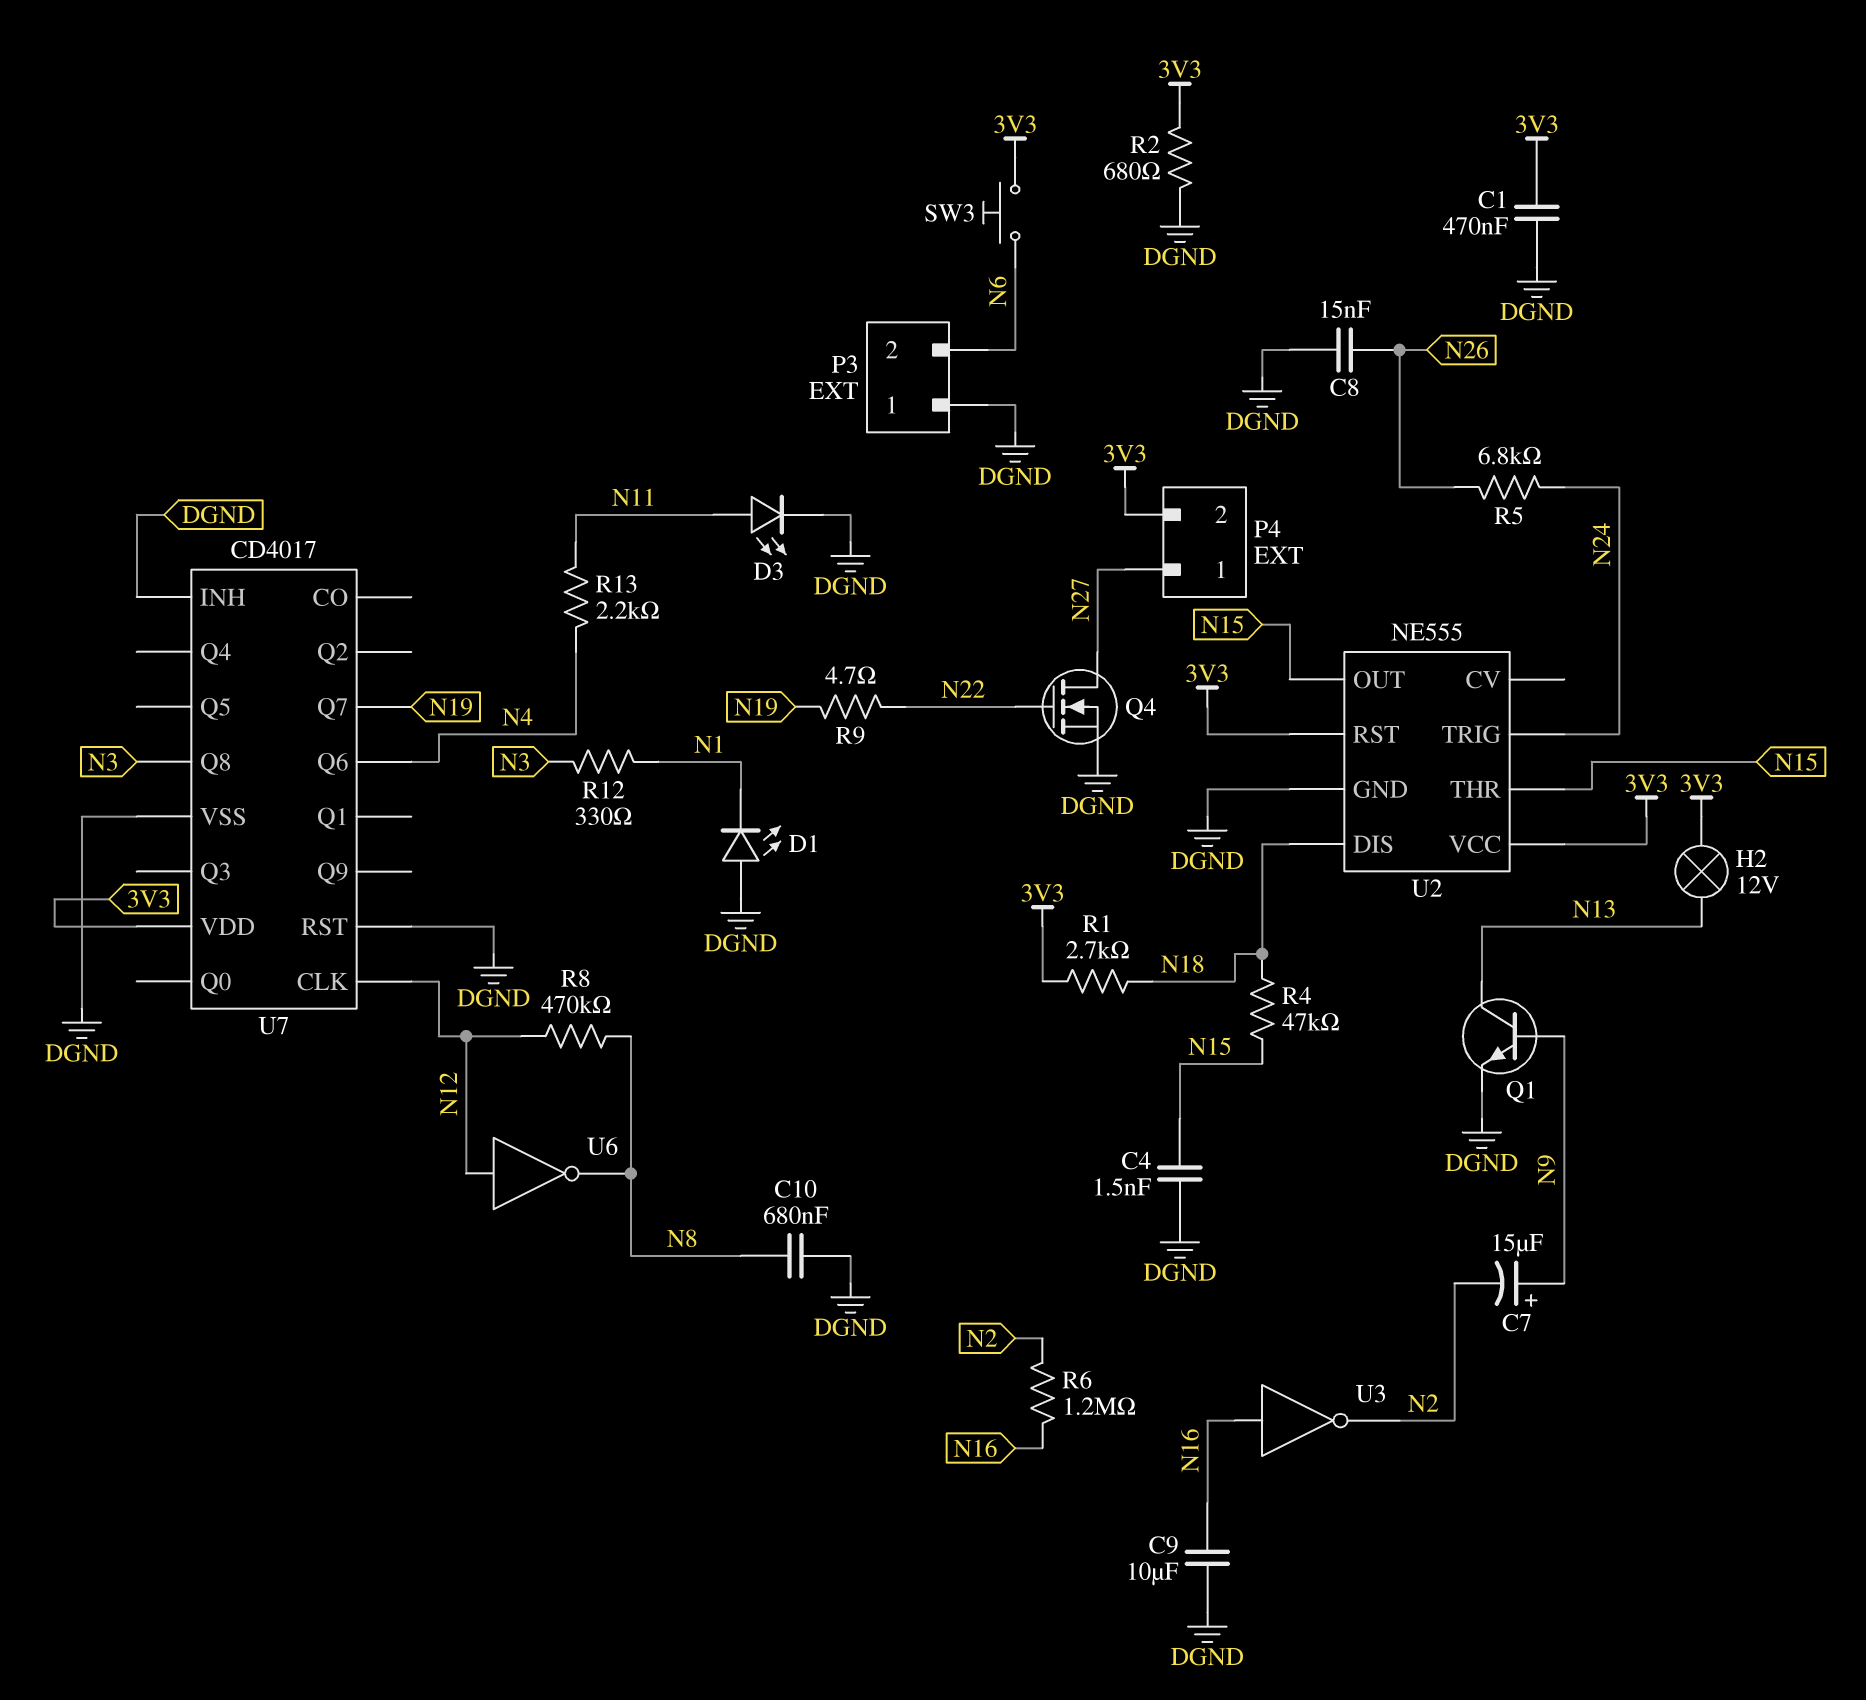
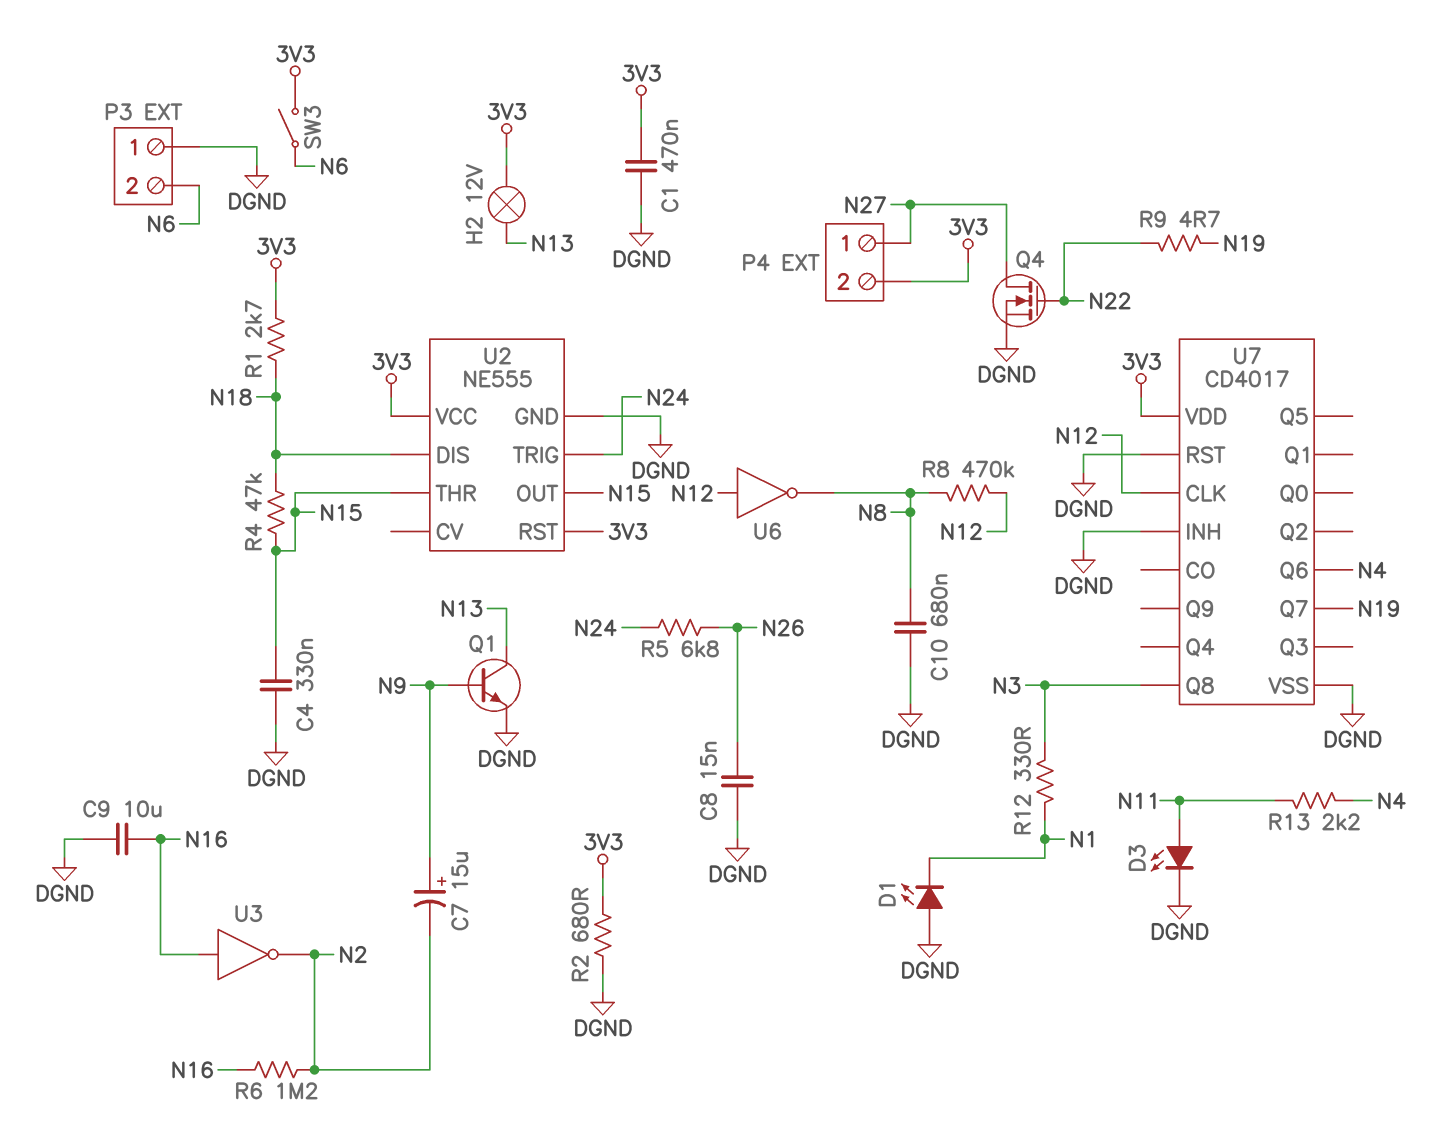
C4: 1.5nF (DGND, N15) -> 330nF (DGND, N15)
SW3: button (3V3, N6) -> switch (3V3, N6)

